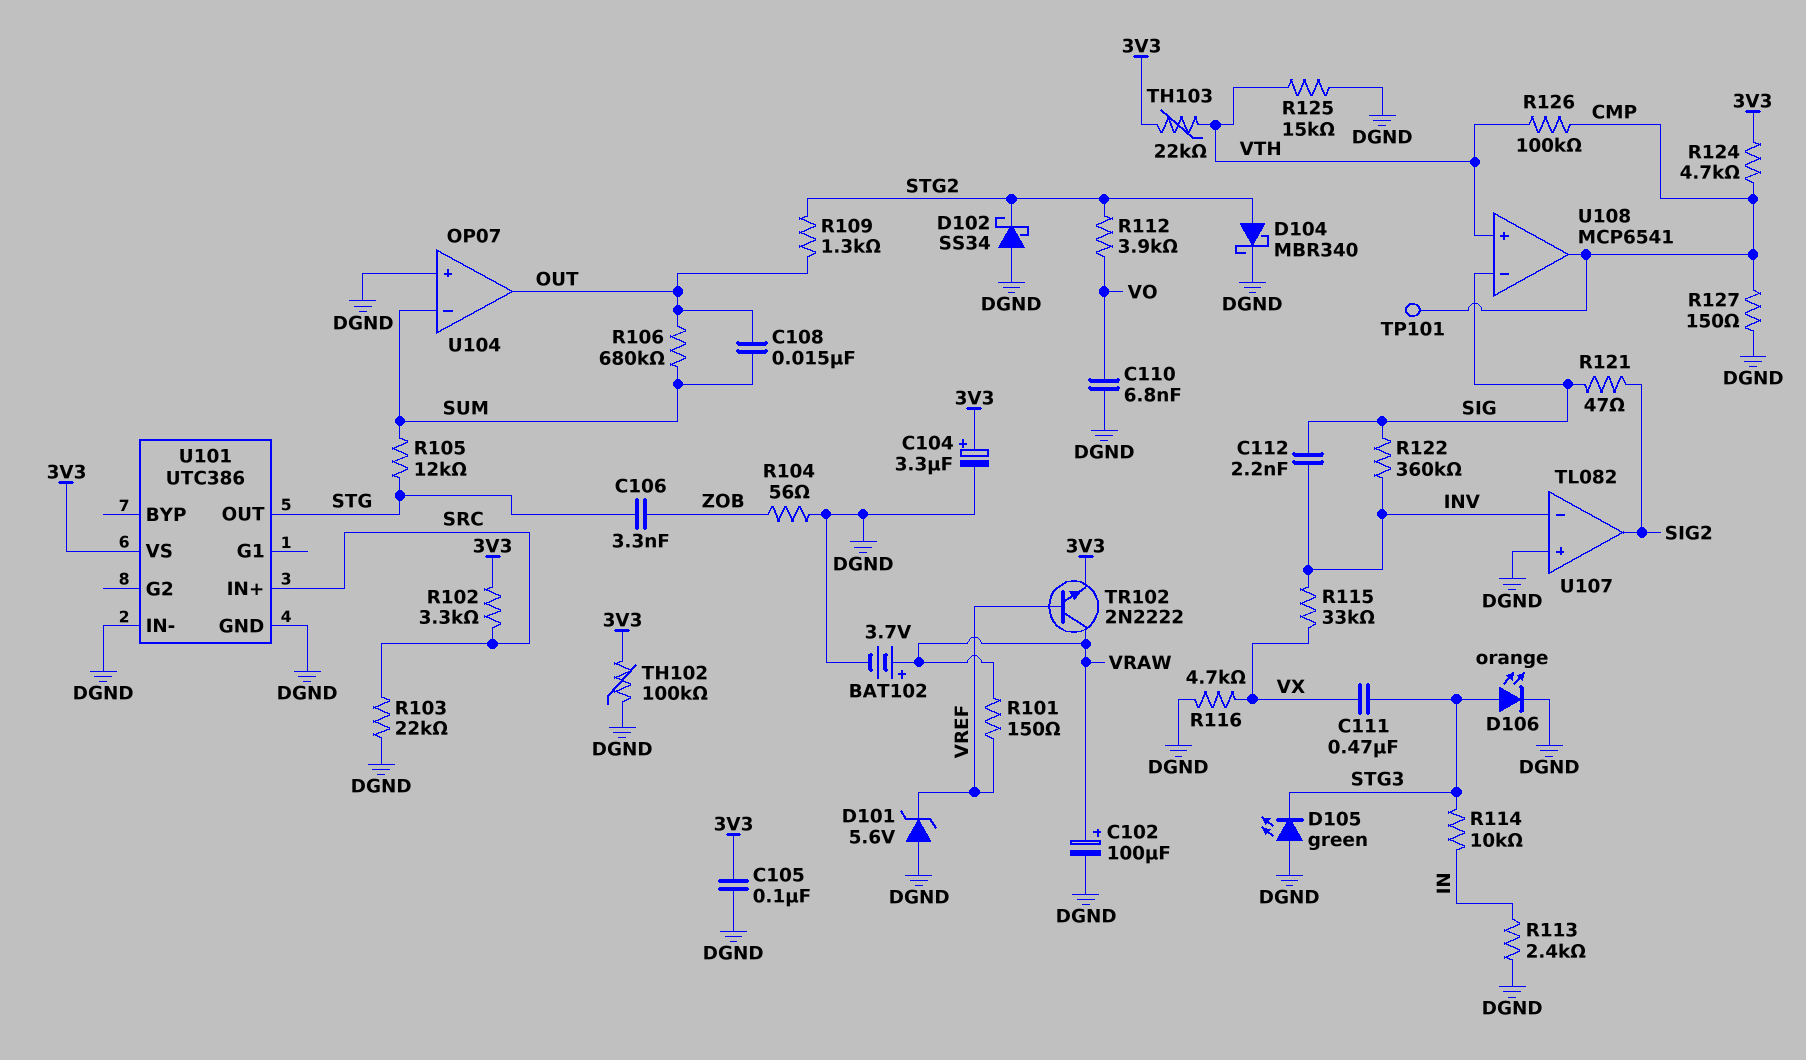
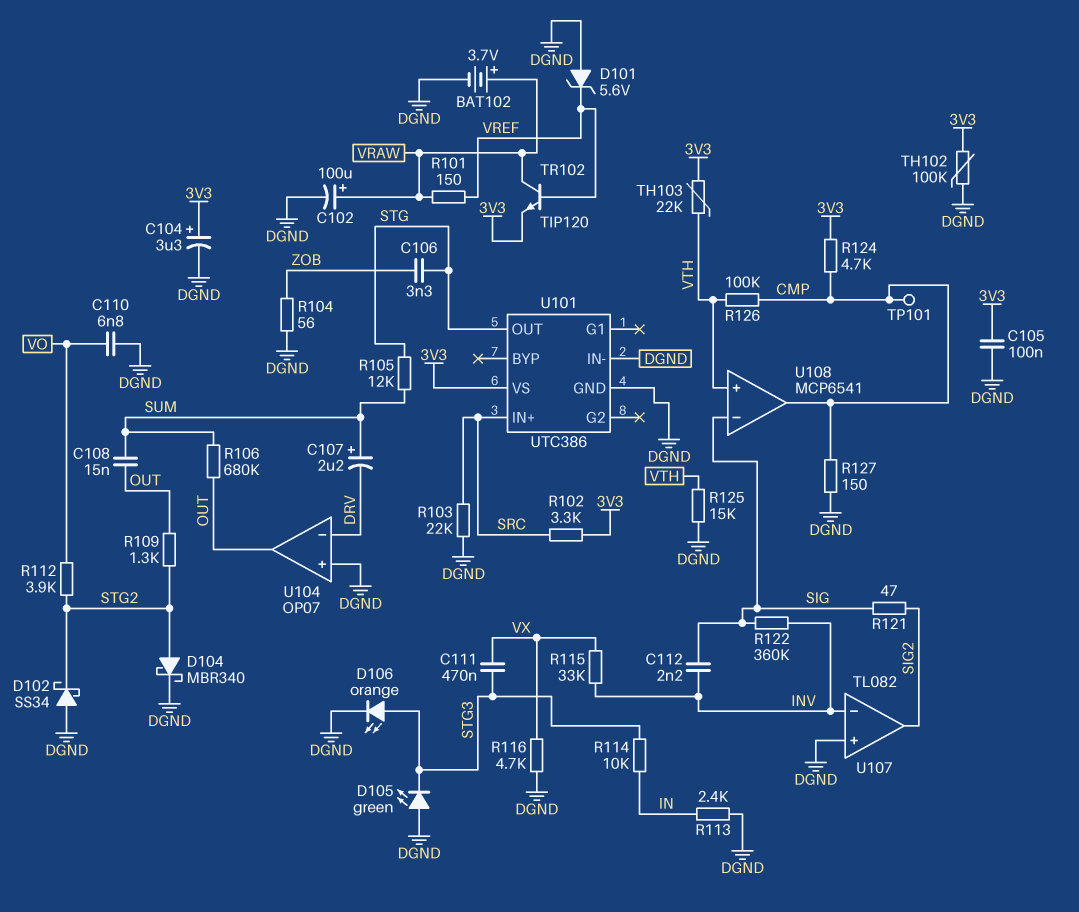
C107: none -> 2.2uF (plus SUM, minus DRV)
TR102: NPN 2N2222 (B VREF, C VRAW, E 3V3) -> NPN TIP120 (B VREF, C VRAW, E 3V3)
U104 pin in-: SUM -> DRV

